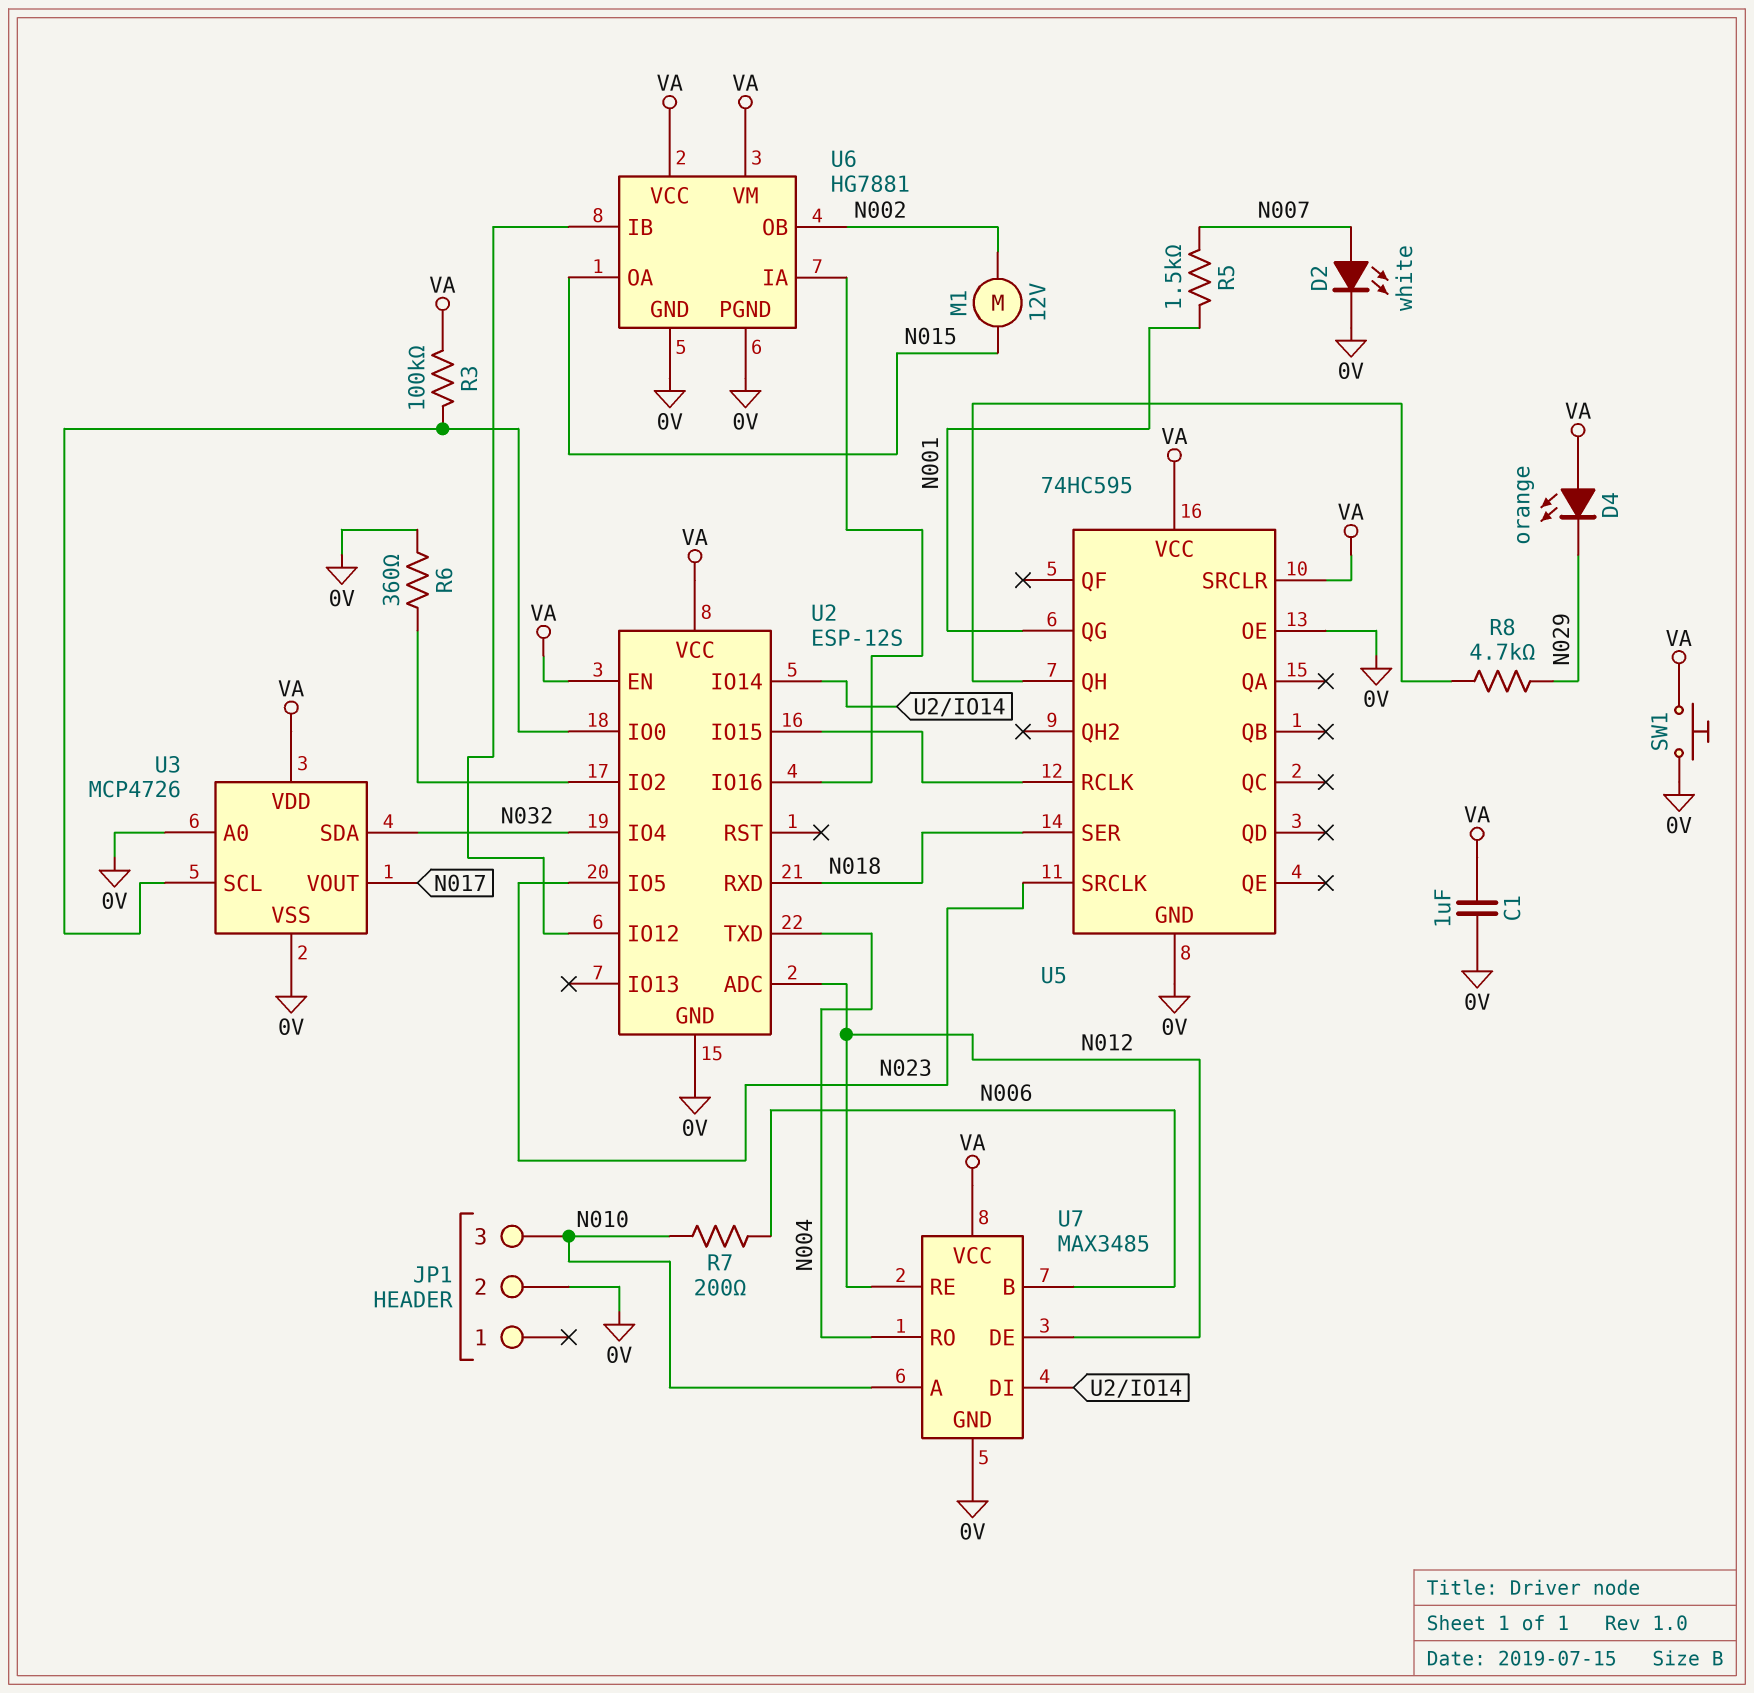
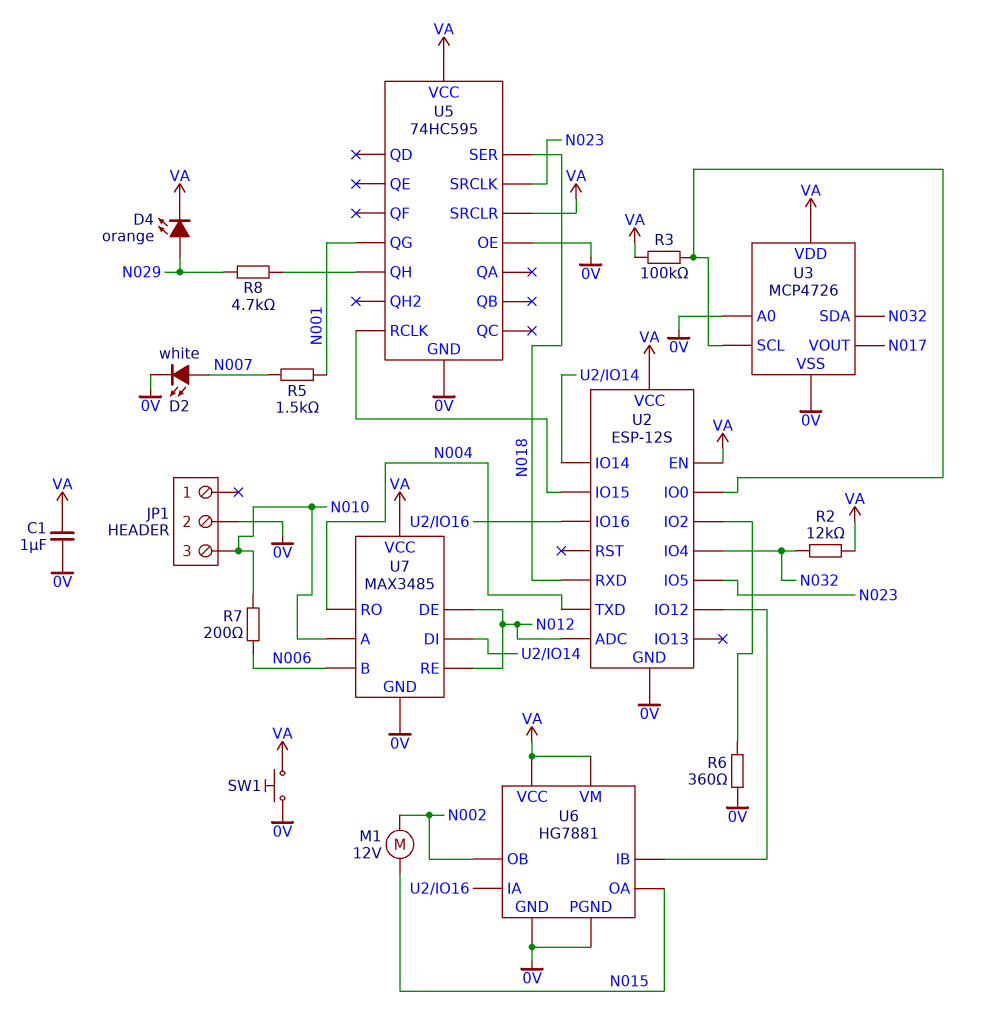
D4: LED orange (A VA, K N029) -> LED orange (A N029, K VA)
R2: none -> 12k (N032, VA)

